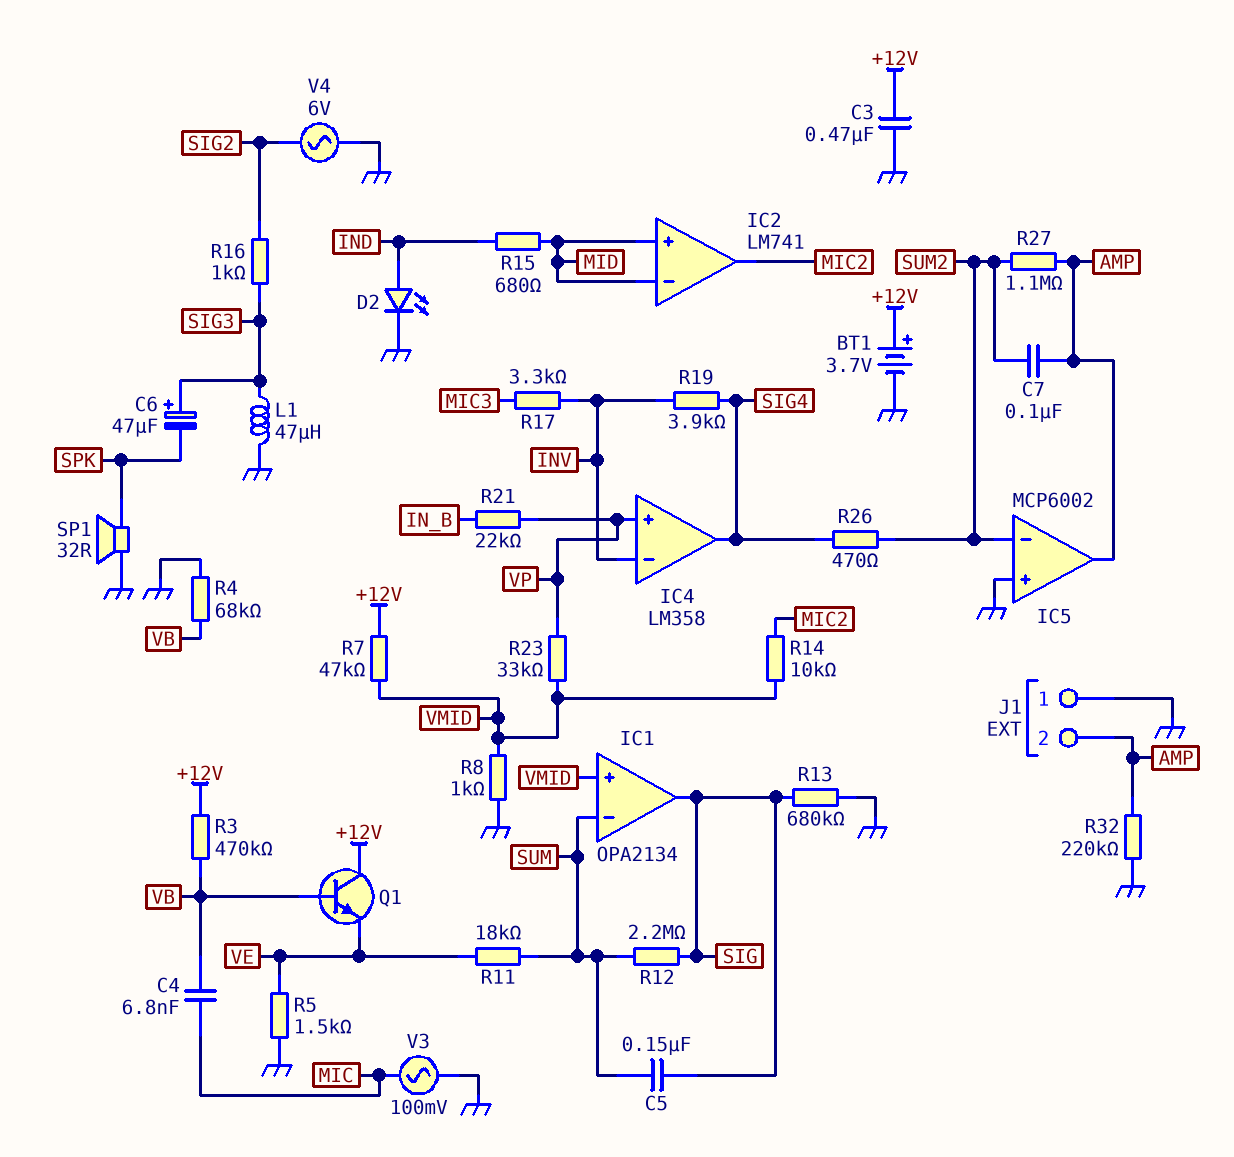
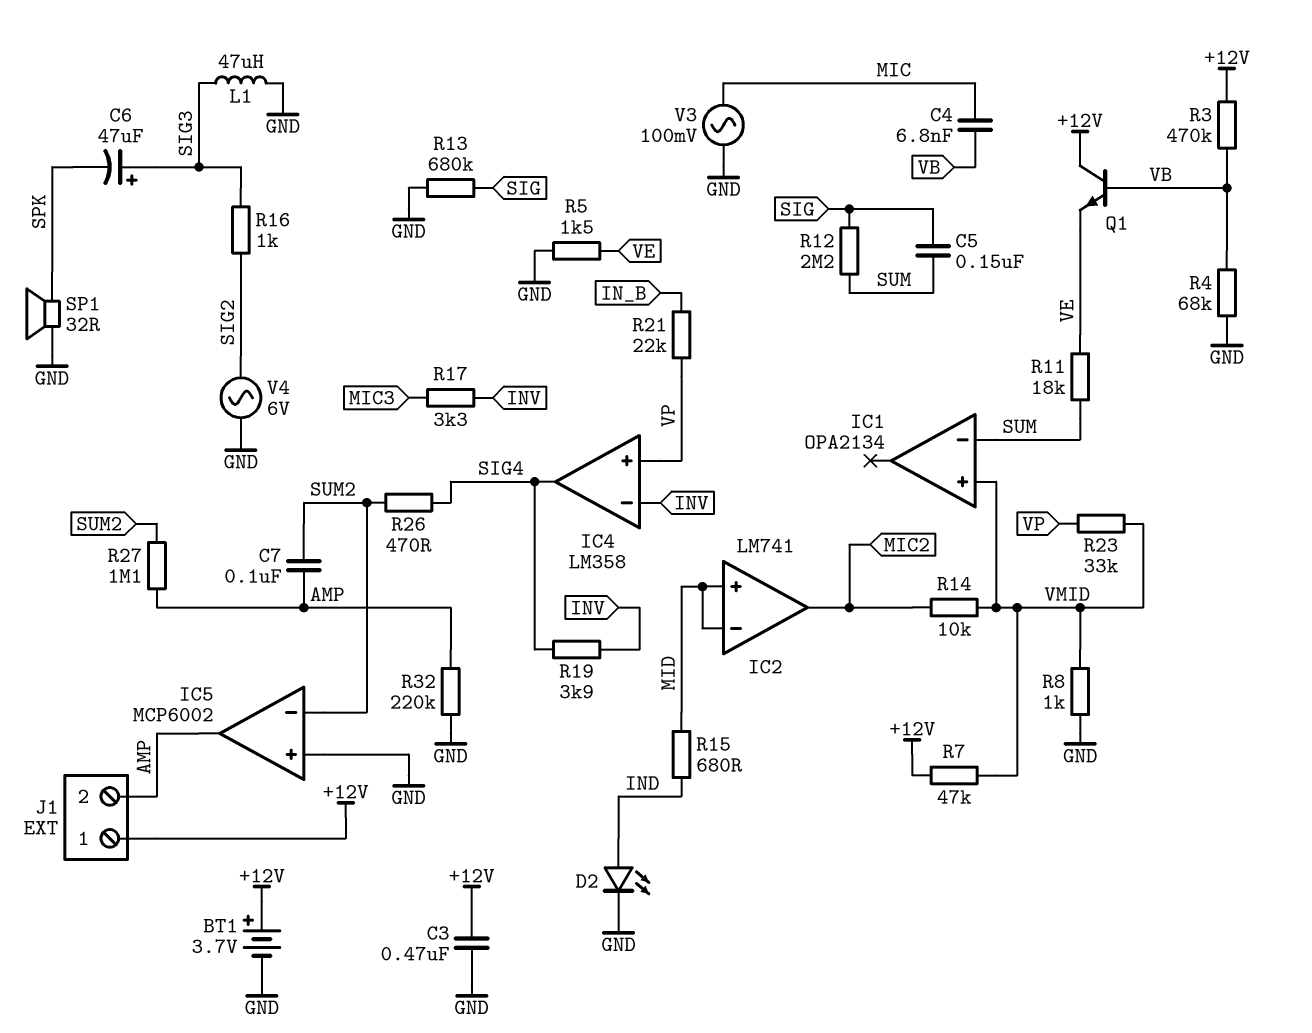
IC1 pin out: SIG -> none
J1 pin 1: GND -> +12V

